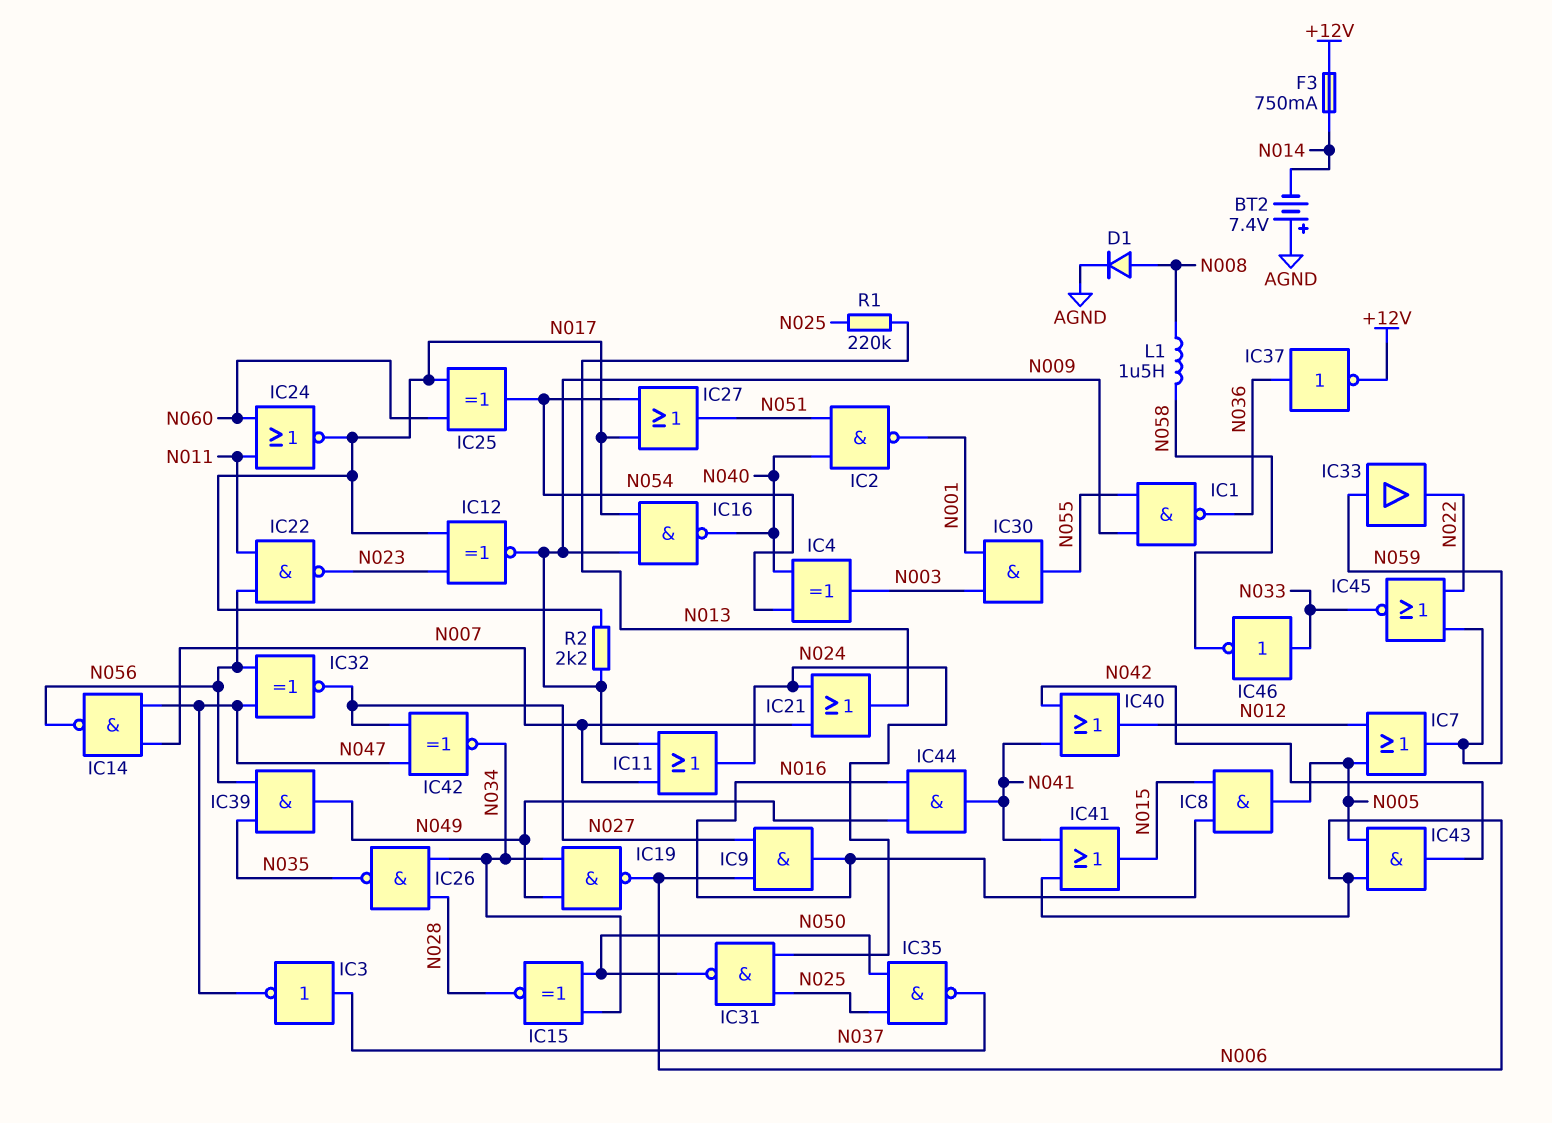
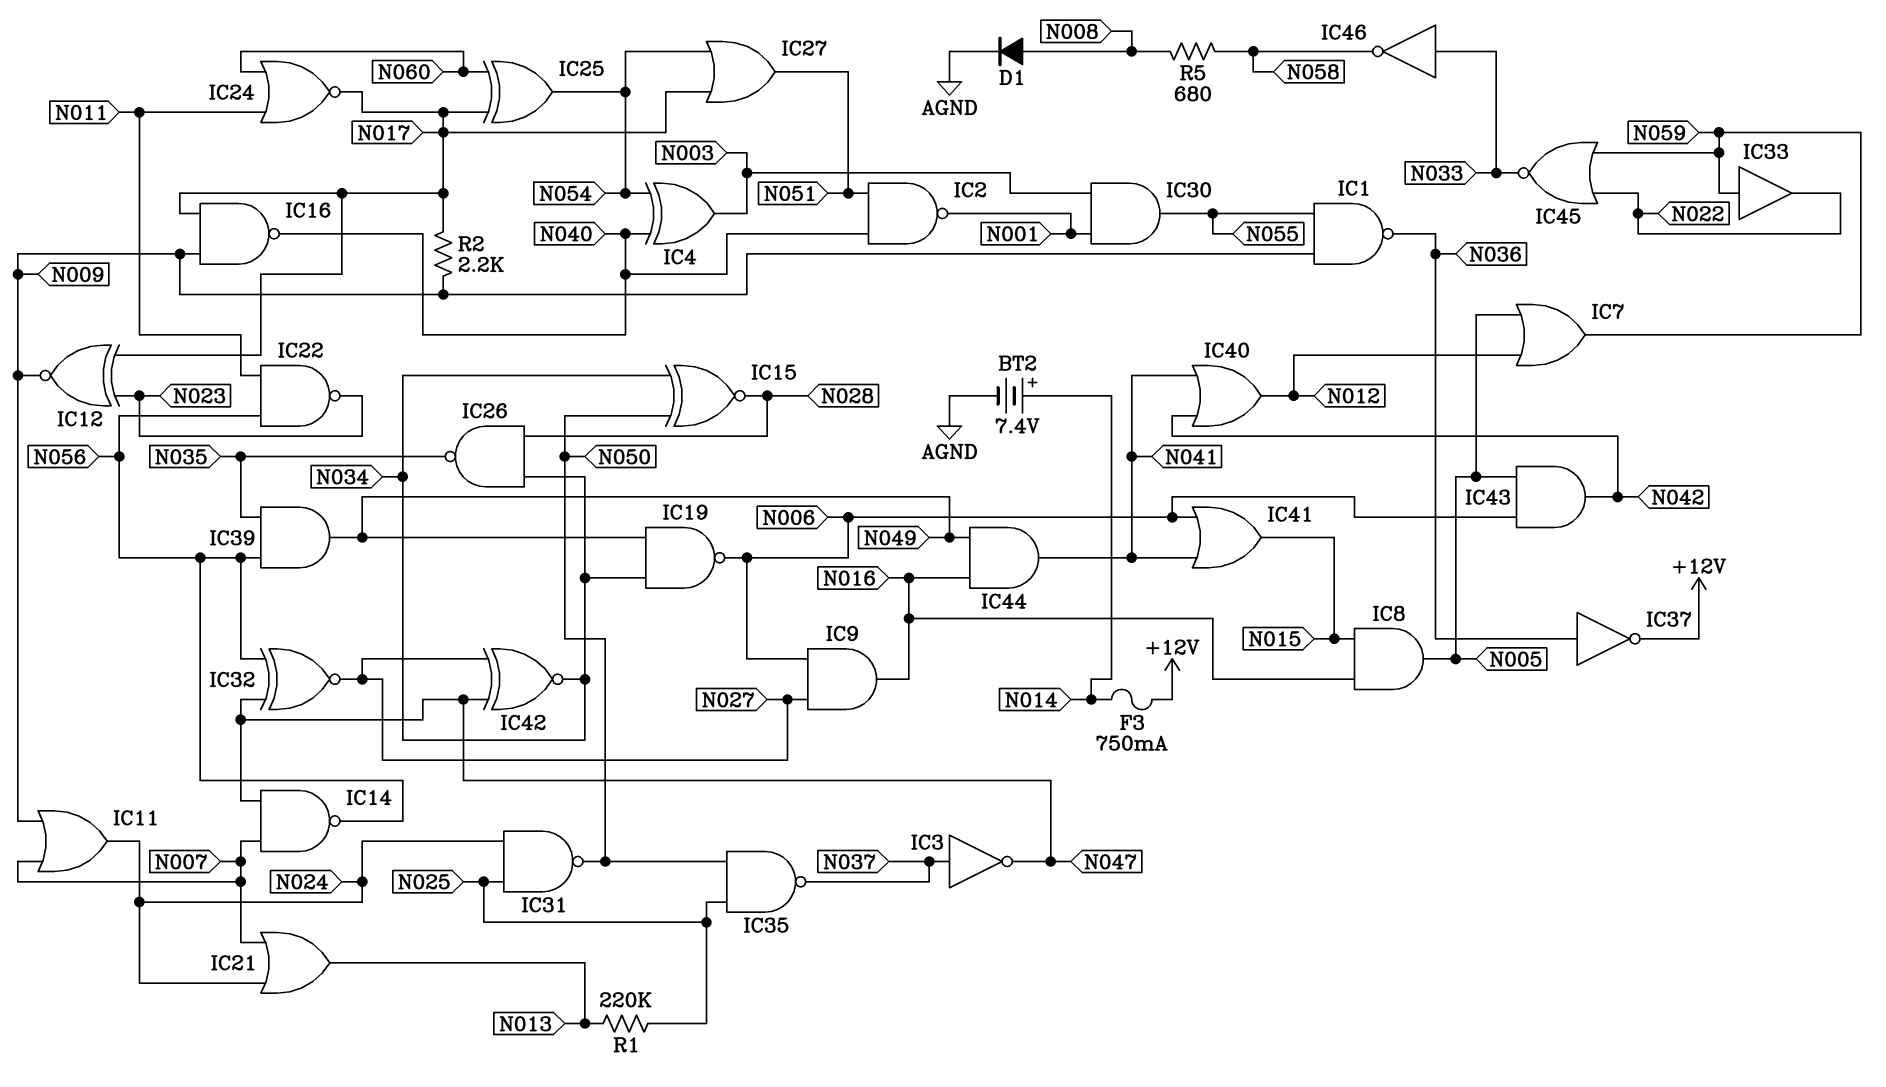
BT2: 7.4V (plus AGND, minus N014) -> 7.4V (plus N014, minus AGND)
L1: 1.5uH (N008, N058) -> none
R5: none -> 680 (N008, N058)

